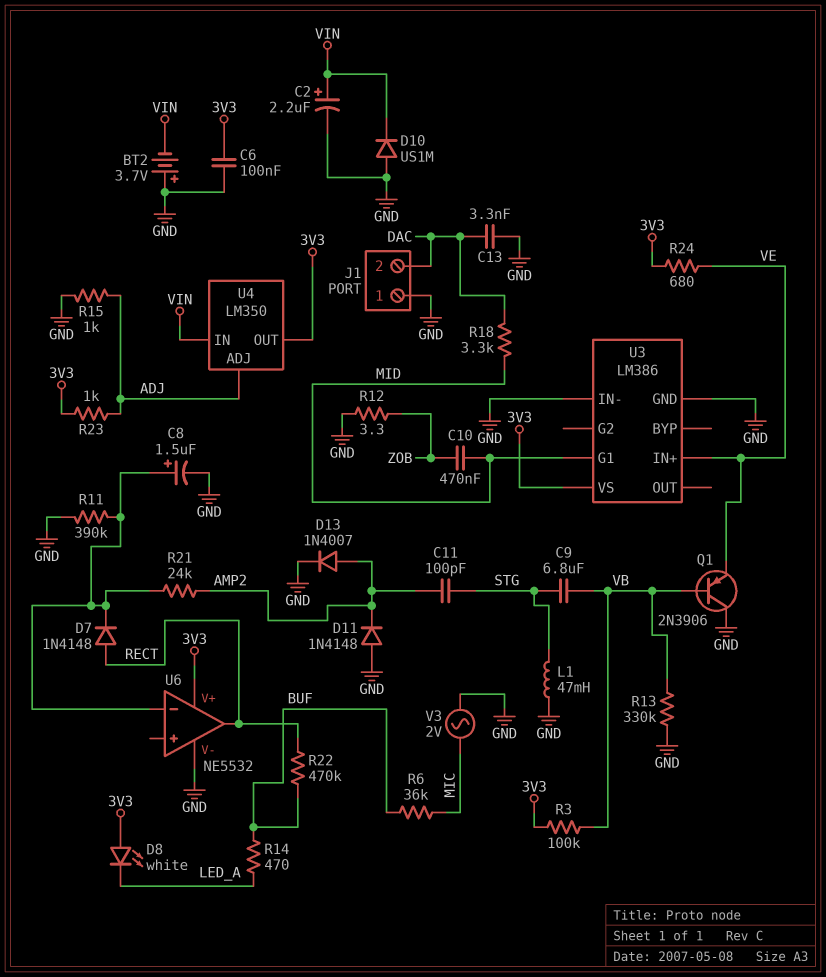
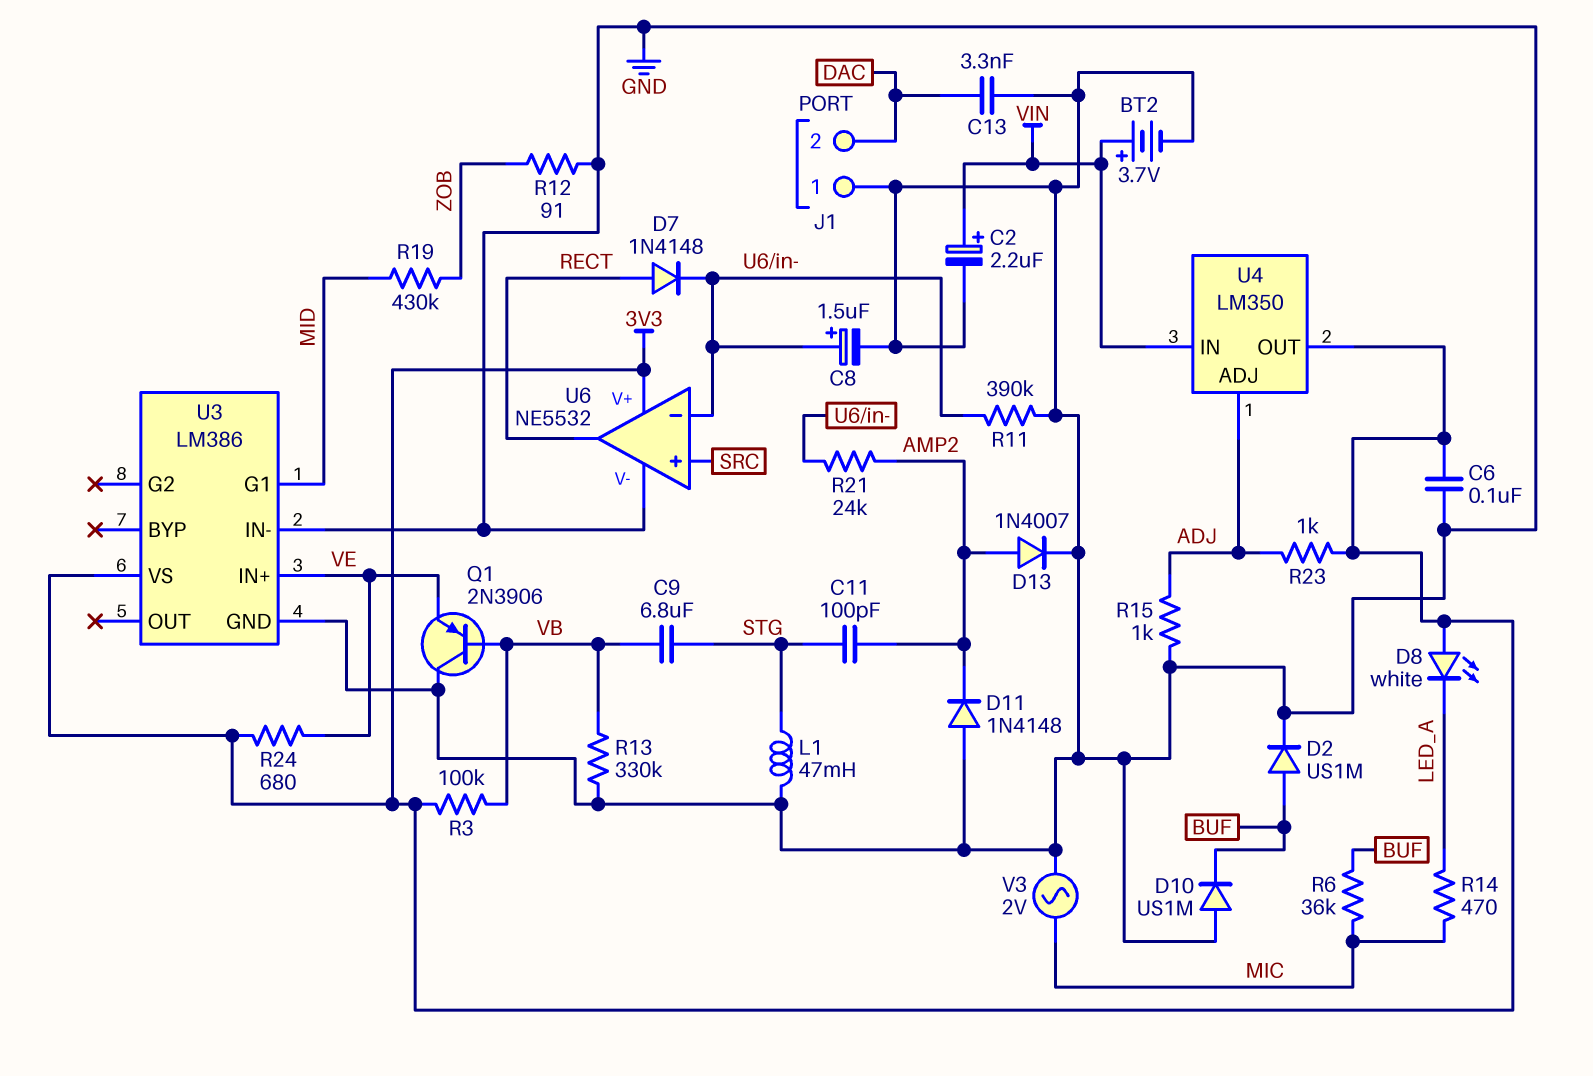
BT2: 3.7V (plus GND, minus VIN) -> 3.7V (plus VIN, minus GND)
C10: 470nF (MID, ZOB) -> none
D2: none -> diode US1M (A BUF, K GND)
D10: diode US1M (A GND, K VIN) -> diode US1M (A GND, K BUF)
R12: 3.3 (GND, ZOB) -> 91 (GND, ZOB)
R14: 470 (BUF, LED_A) -> 470 (LED_A, MIC)
R18: 3.3k (DAC, MID) -> none
R19: none -> 430k (MID, ZOB)
R22: 470k (BUF, RECT) -> none
U6 pin in+: none -> SRC

